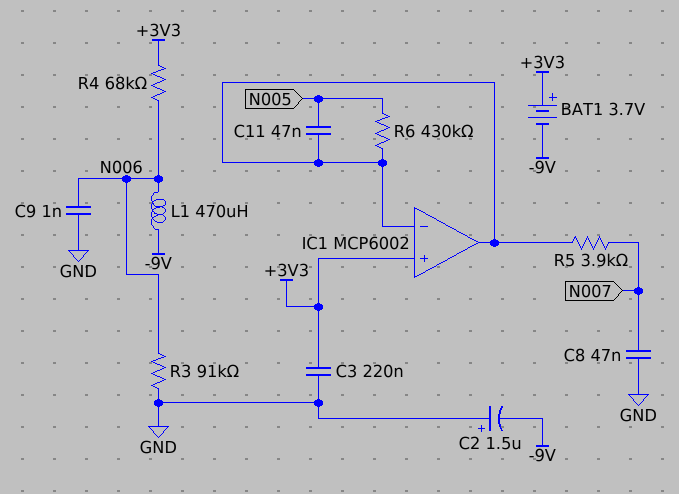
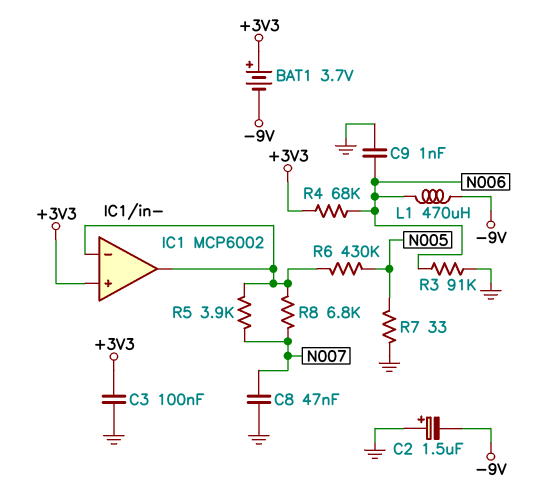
C3: 220nF (+3V3, GND) -> 100nF (+3V3, GND)
C11: 47nF (IC1/in-, N005) -> none
R7: none -> 33 (GND, N005)
R8: none -> 6.8k (IC1/in-, N007)

